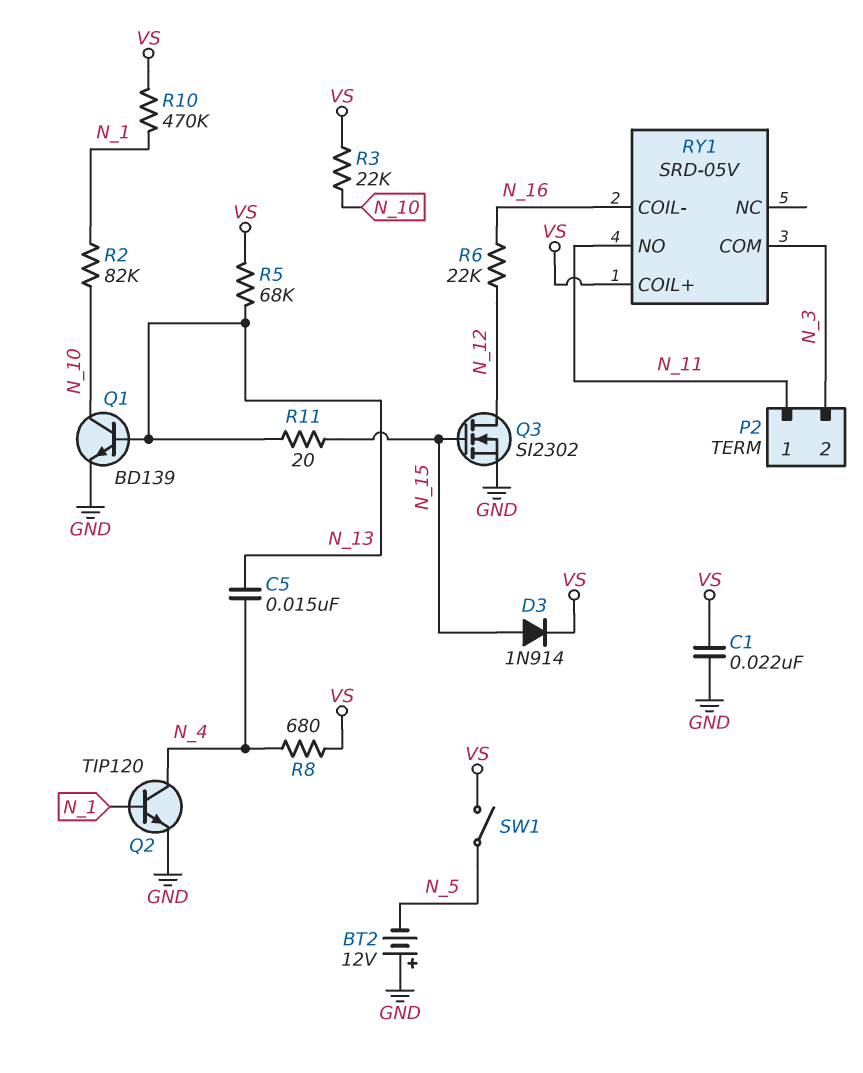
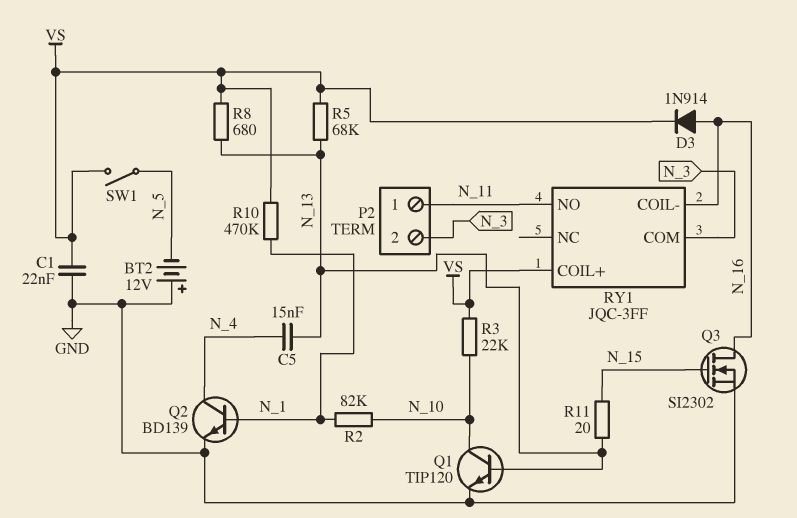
D3: diode 1N914 (A N_15, K VS) -> diode 1N914 (A N_16, K VS)
Q1: NPN BD139 (B N_13, C N_10, E GND) -> NPN TIP120 (B N_13, C N_10, E GND)
Q2: NPN TIP120 (B N_1, C N_4, E GND) -> NPN BD139 (B N_1, C N_4, E GND)
Q3: NMOS SI2302 (G N_15, D N_12, S GND) -> NMOS SI2302 (G N_15, D N_16, S GND)
R6: 22k (N_12, N_16) -> none
R8: 680 (N_4, VS) -> 680 (N_13, VS)
RY1: SRD-05V -> JQC-3FF

